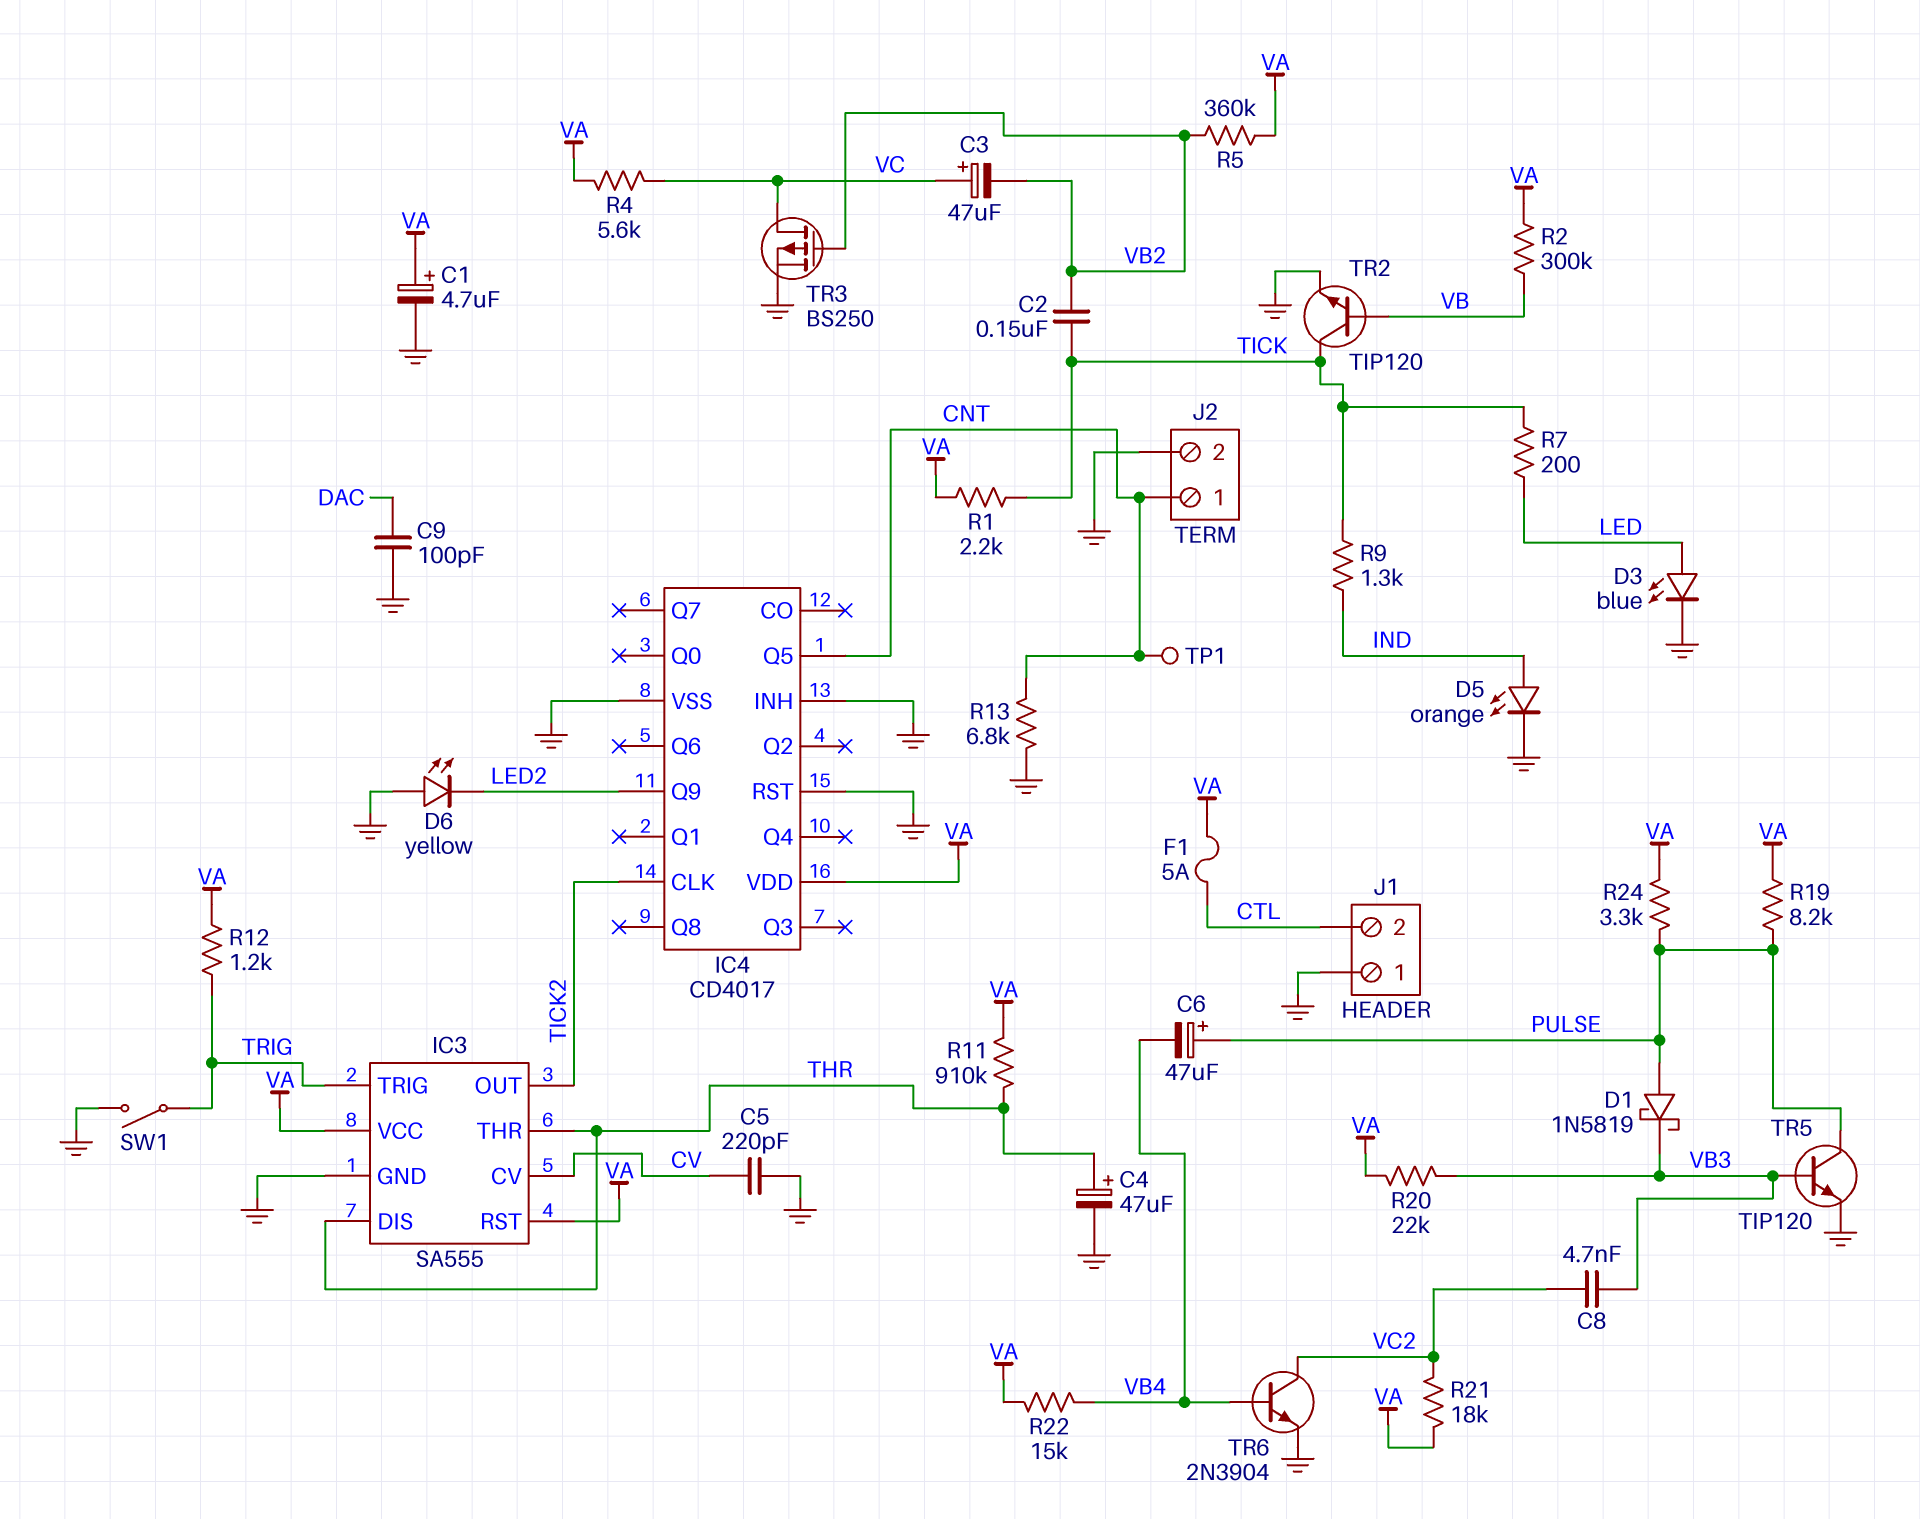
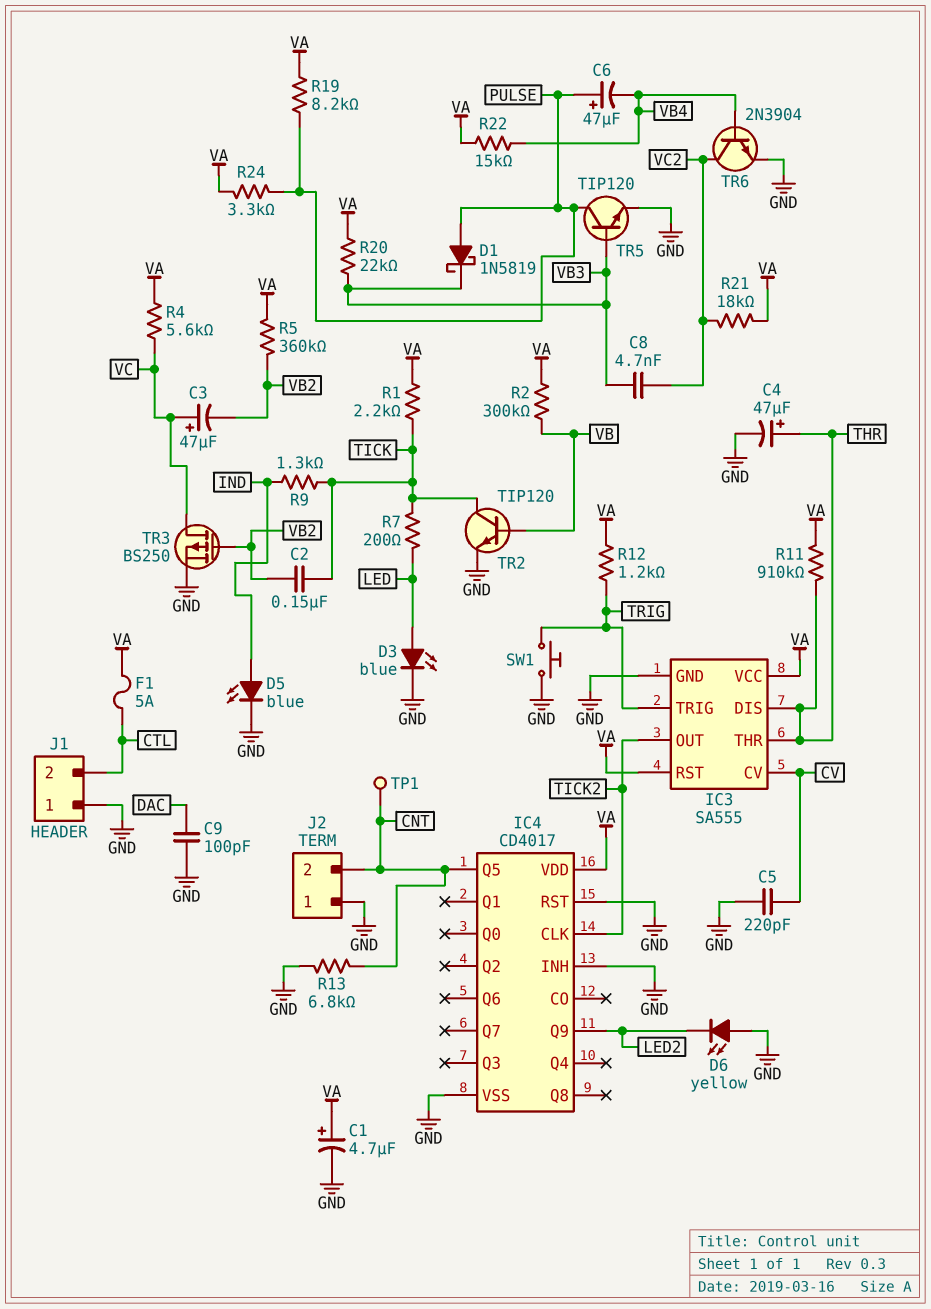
D5: LED orange (A IND, K GND) -> LED blue (A IND, K GND)
J2 pin 1: CNT -> GND
J2 pin 2: GND -> CNT
SW1: switch (GND, TRIG) -> button (GND, TRIG)

